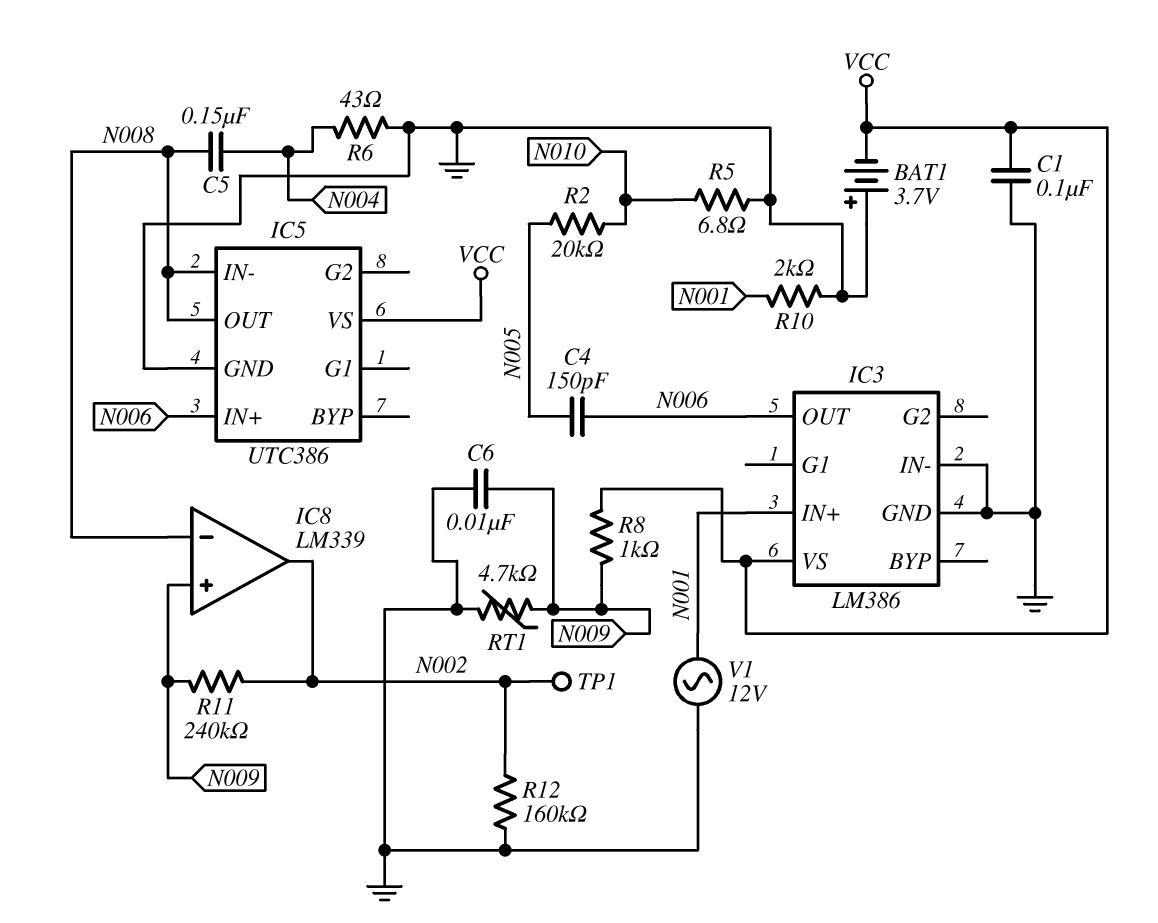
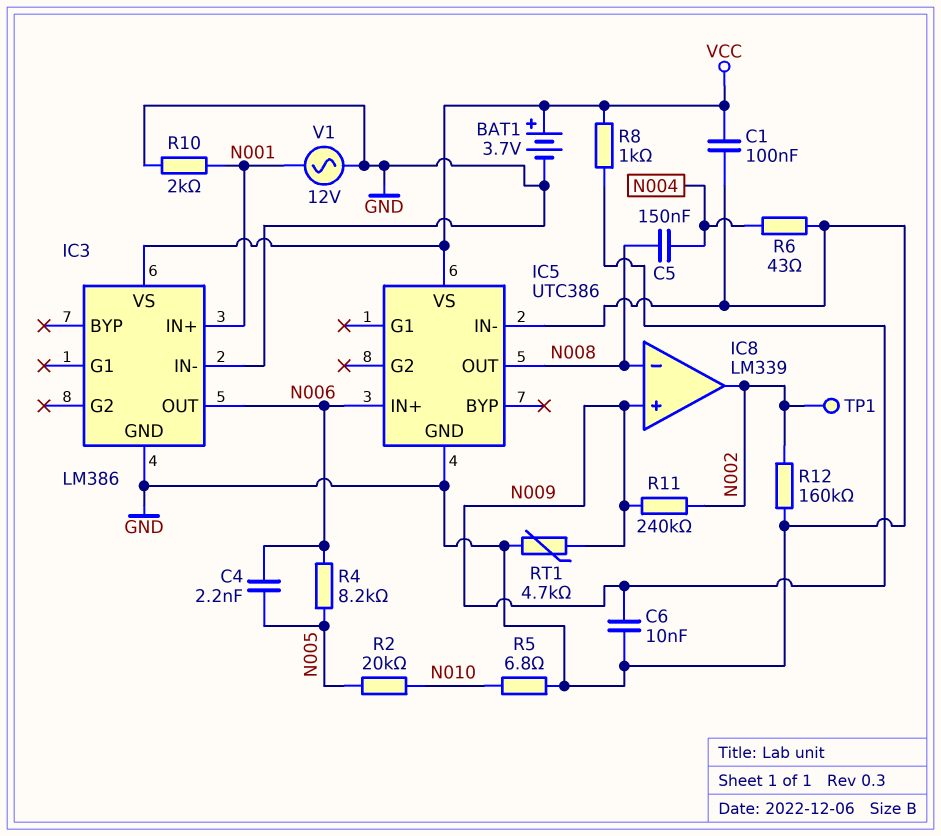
BAT1: 3.7V (plus GND, minus VCC) -> 3.7V (plus VCC, minus GND)
C4: 150pF (N005, N006) -> 2.2nF (N005, N006)
IC5 pin IN-: N008 -> GND
R4: none -> 8.2k (N005, N006)

